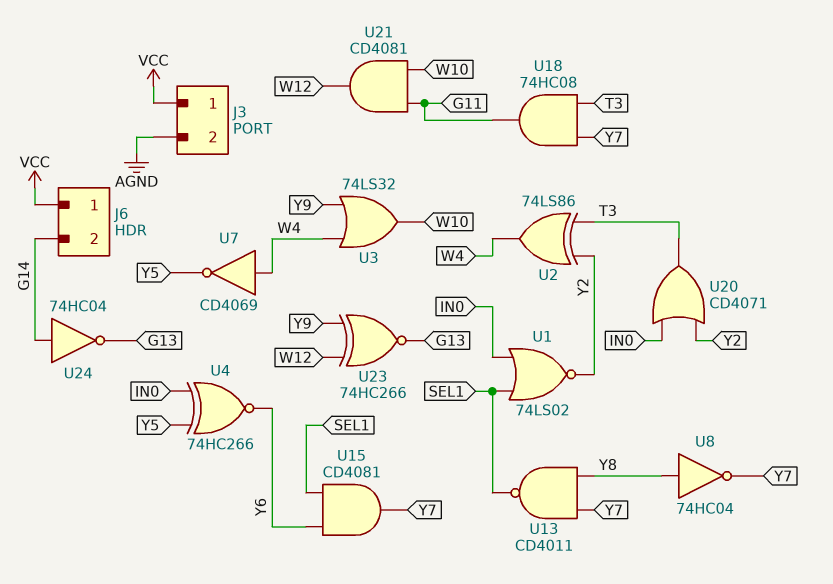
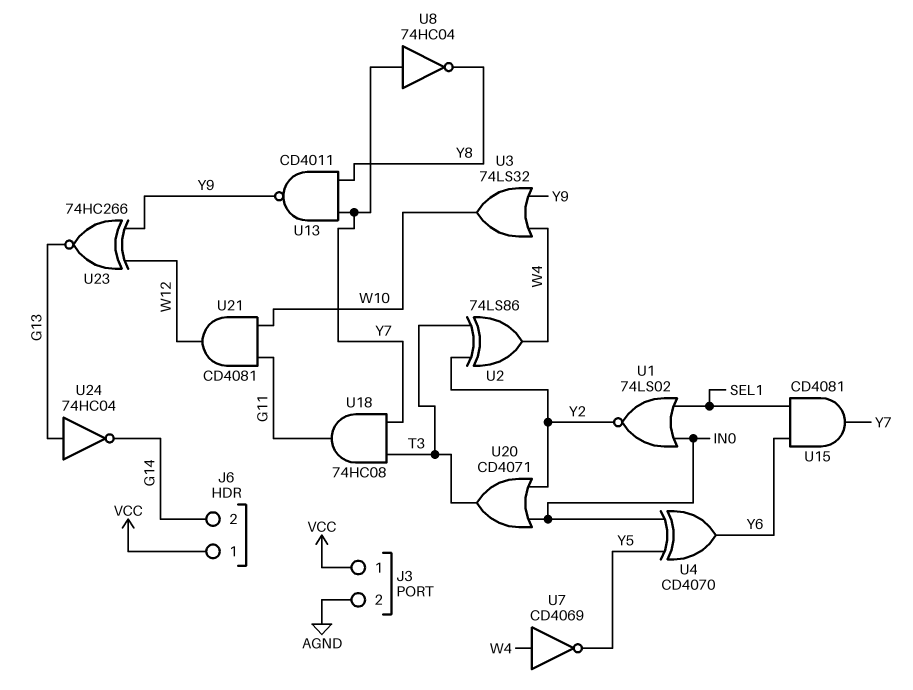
U4: XNOR 74HC266 (in IN0, in Y5, out Y6) -> XOR CD4070 (in IN0, in Y5, out Y6)
U8: NOT 74HC04 (in Y8, out Y7) -> NOT 74HC04 (in Y7, out Y8)
U13: NAND CD4011 (in Y7, in Y8, out SEL1) -> NAND CD4011 (in Y7, in Y8, out Y9)
U24: NOT 74HC04 (in G14, out G13) -> NOT 74HC04 (in G13, out G14)

